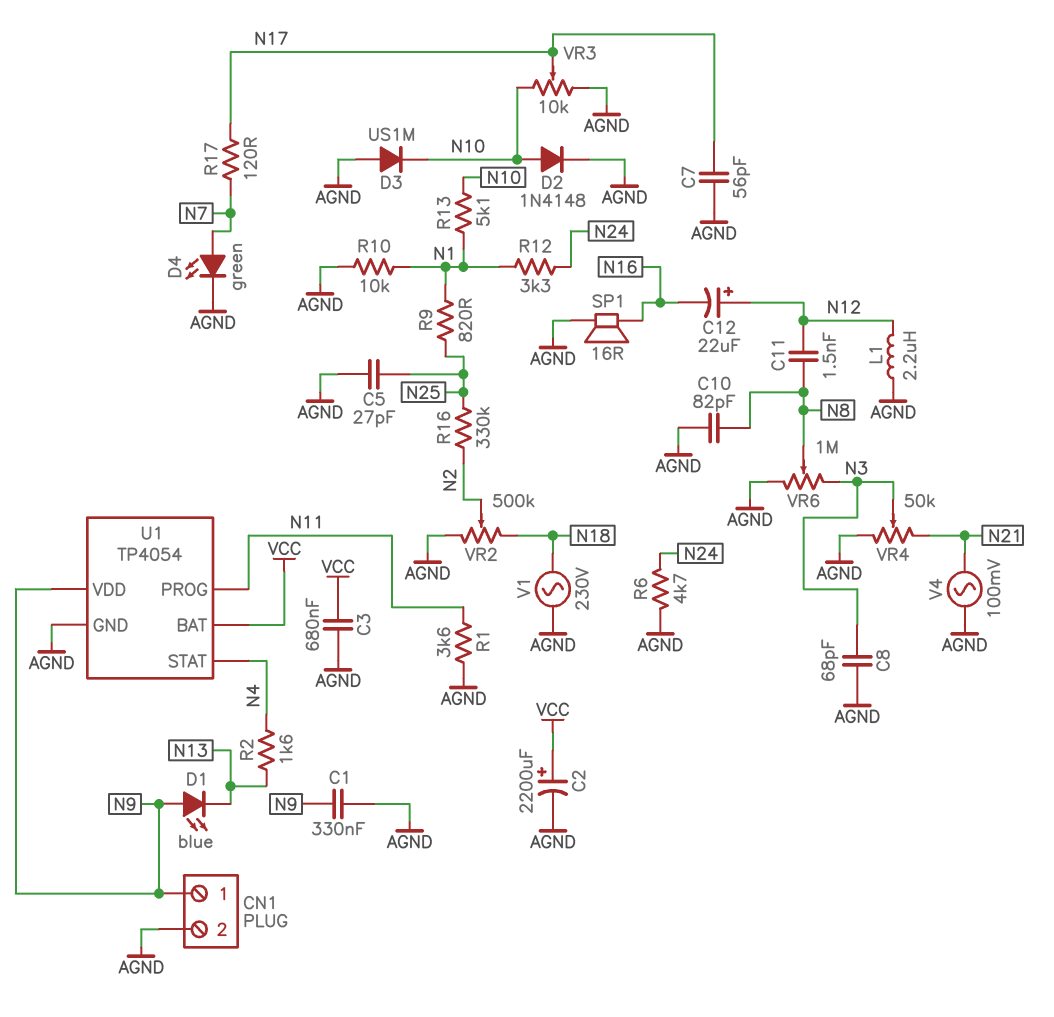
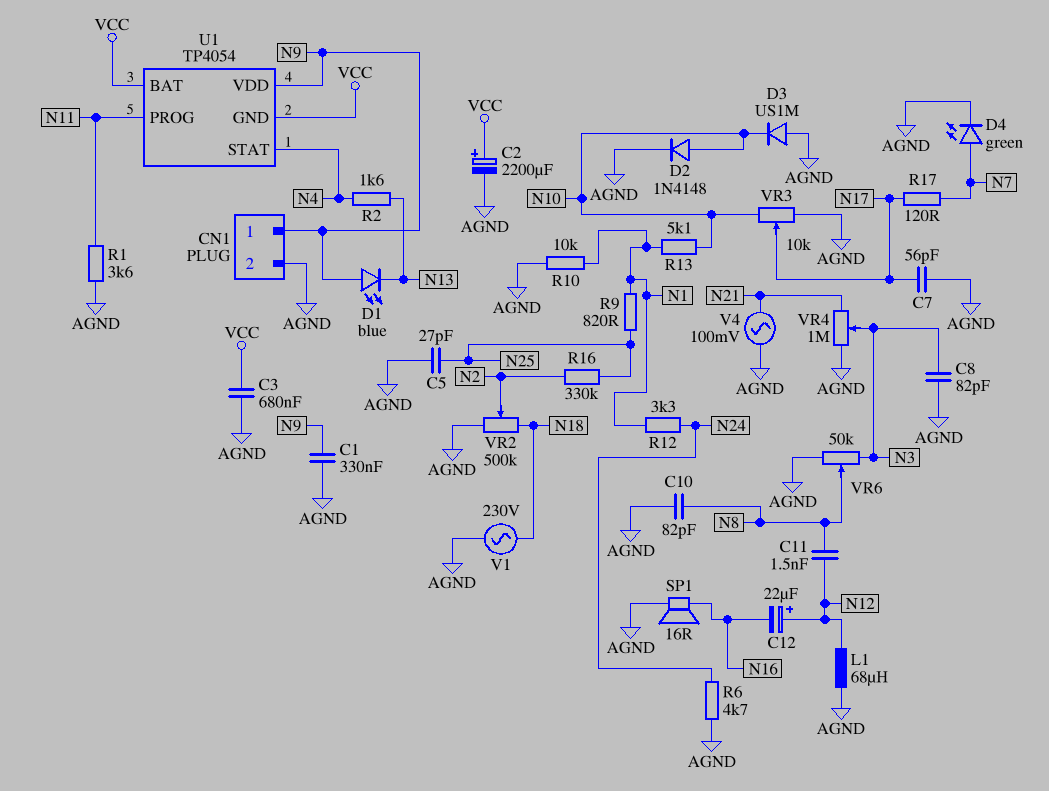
C8: 68pF (AGND, N3) -> 82pF (AGND, N3)
L1: 2.2uH (AGND, N12) -> 68uH (AGND, N12)
U1 pin GND: AGND -> VCC
VR4: 50k (AGND, N21, wiper N3) -> 1M (AGND, N21, wiper N3)
VR6: 1M (AGND, N3, wiper N8) -> 50k (AGND, N3, wiper N8)

